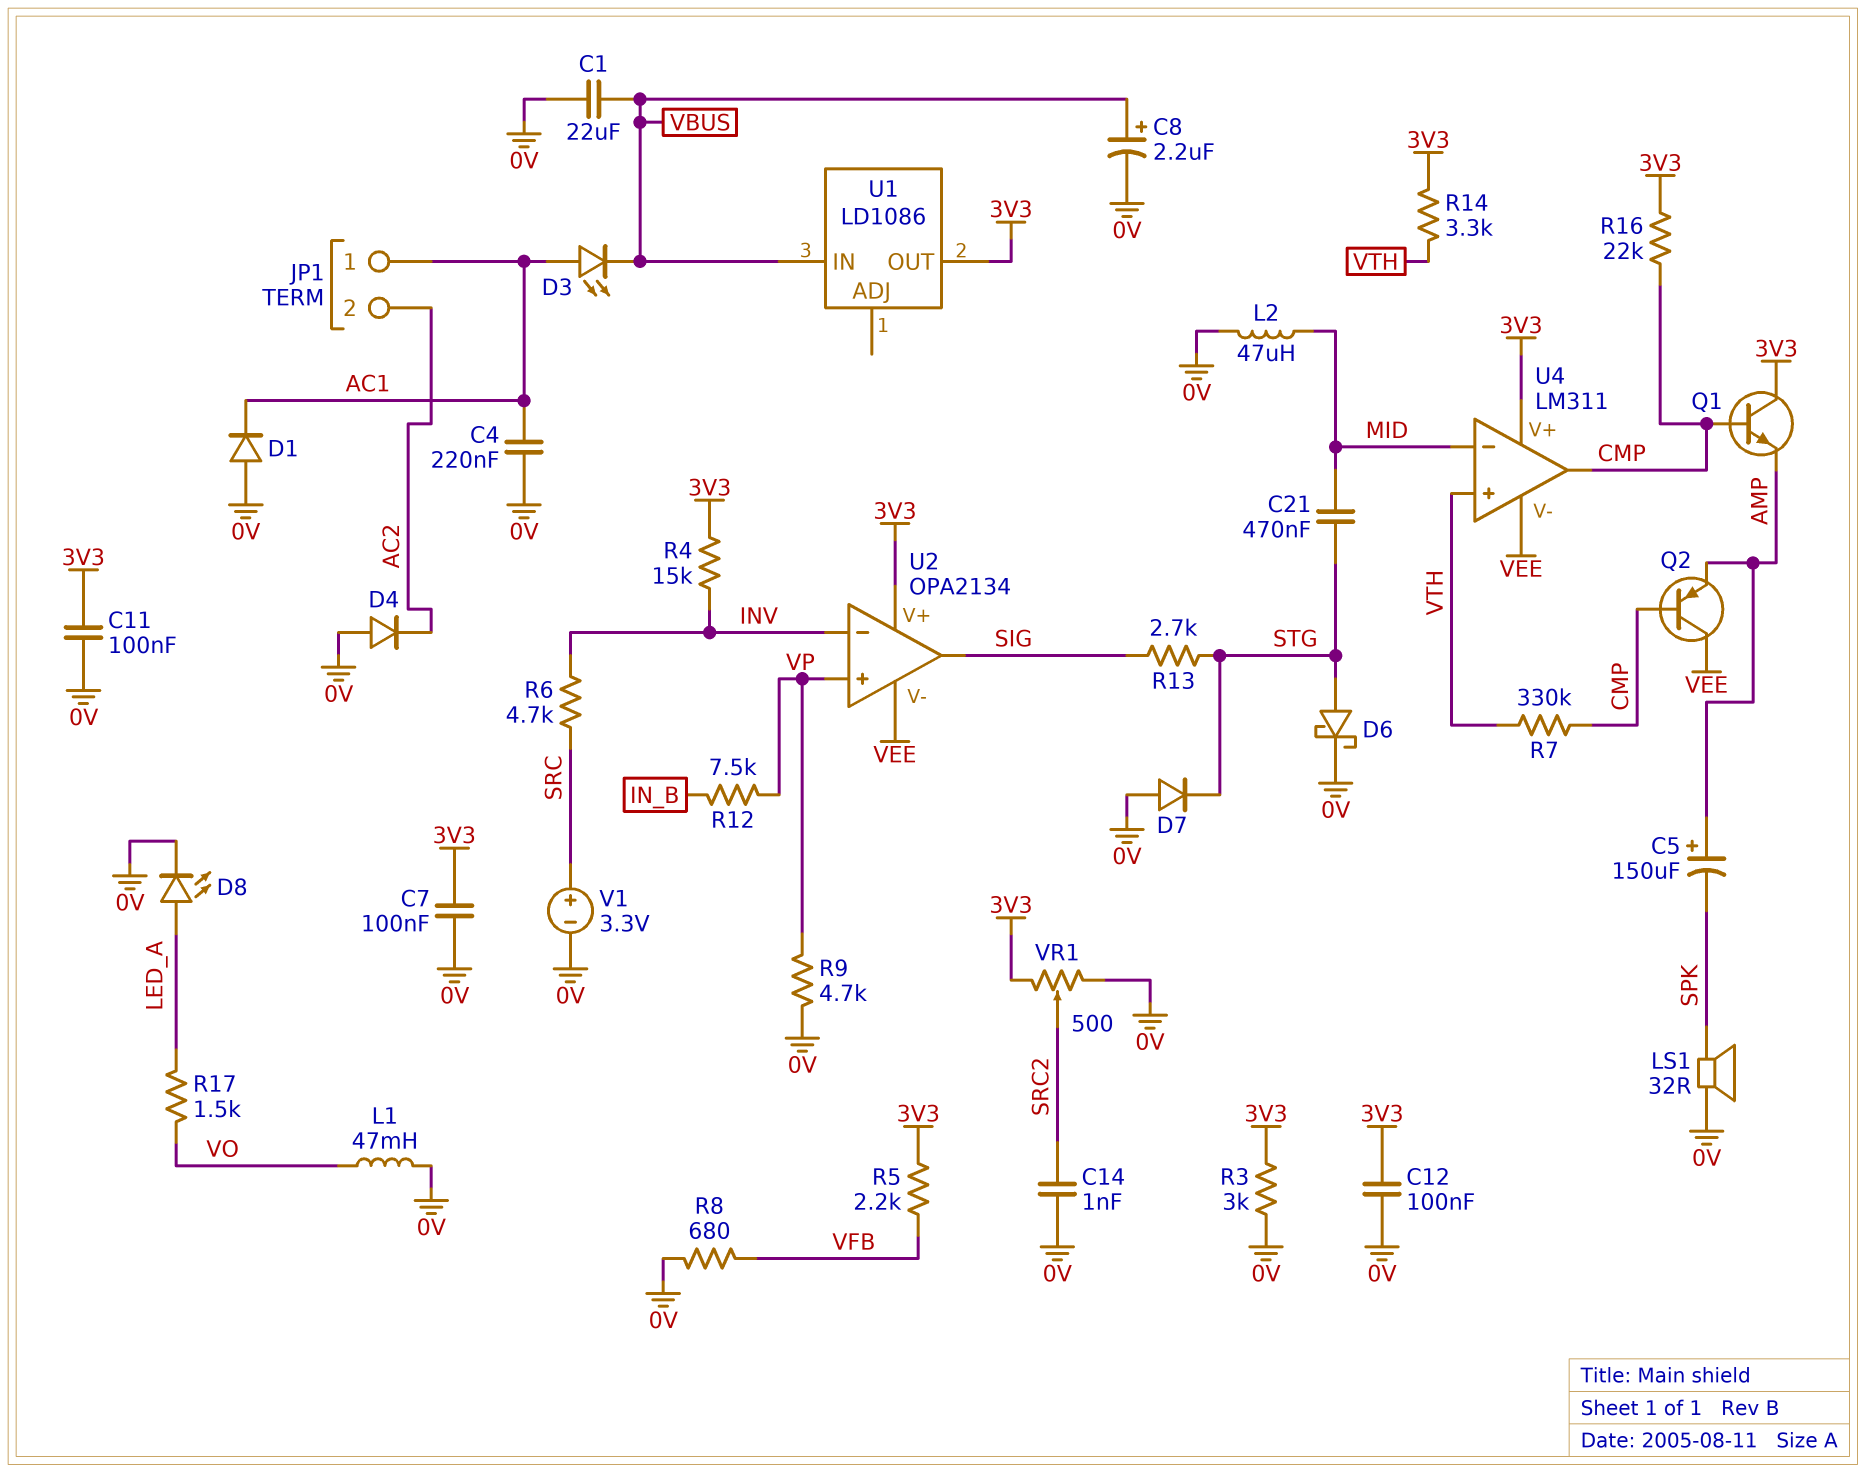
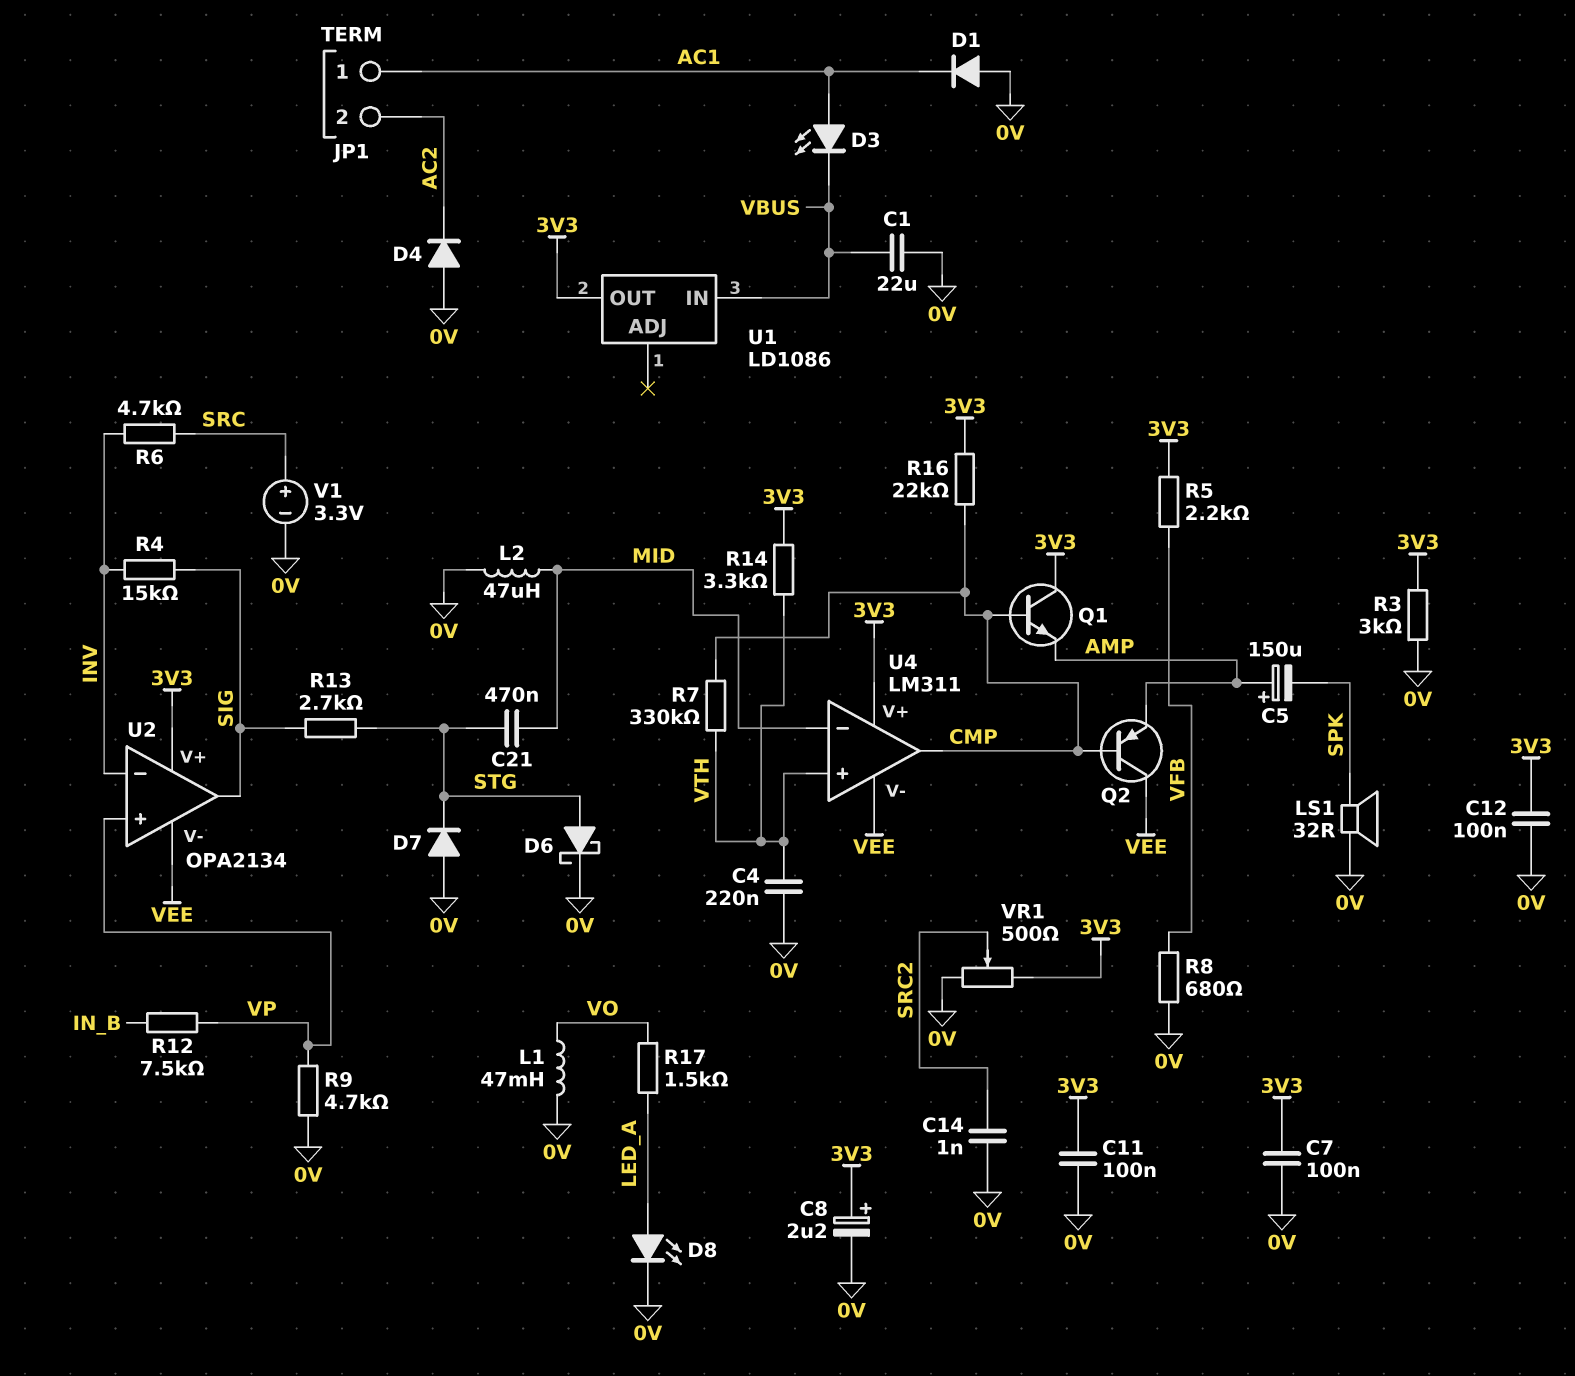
C4: 220nF (0V, AC1) -> 220nF (0V, VTH)
C8: 2.2uF (plus VBUS, minus 0V) -> 2.2uF (plus 3V3, minus 0V)
R4: 15k (3V3, INV) -> 15k (INV, SIG)

